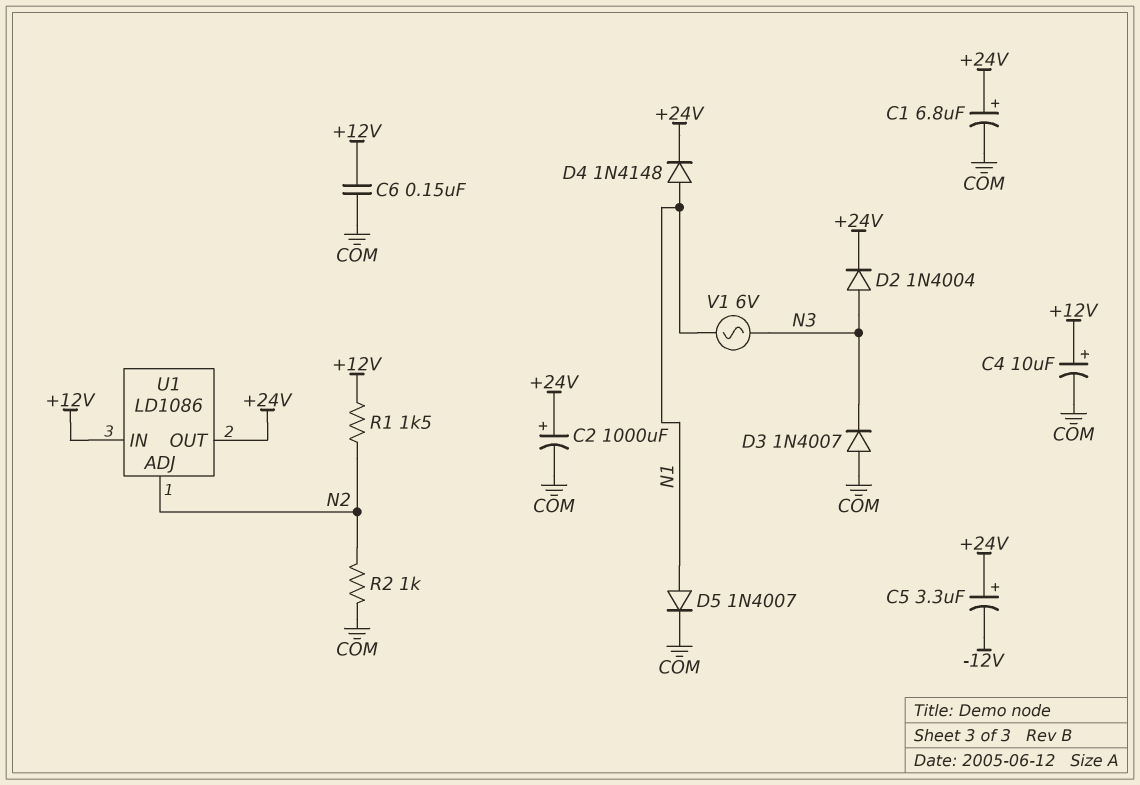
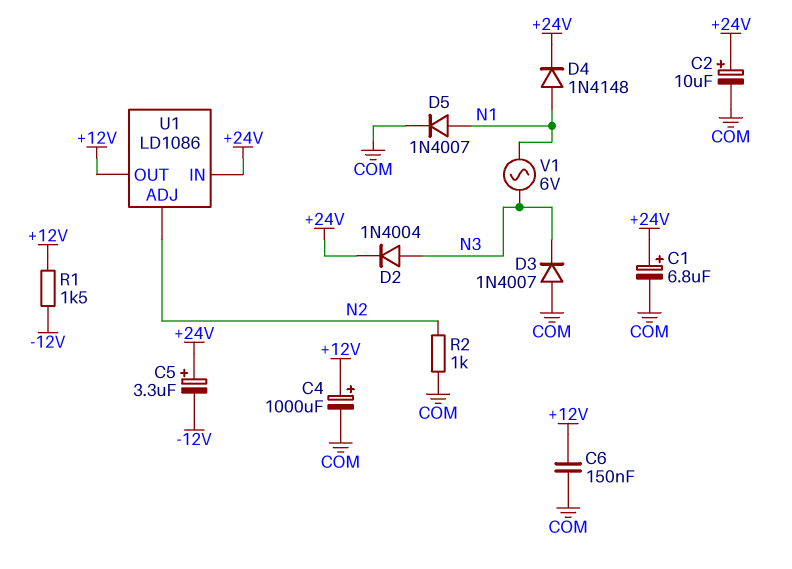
C2: 1000uF (plus +24V, minus COM) -> 10uF (plus +24V, minus COM)
C4: 10uF (plus +12V, minus COM) -> 1000uF (plus +12V, minus COM)
R1: 1.5k (+12V, N2) -> 1.5k (+12V, -12V)
U1 pin IN: +12V -> +24V
U1 pin OUT: +24V -> +12V

